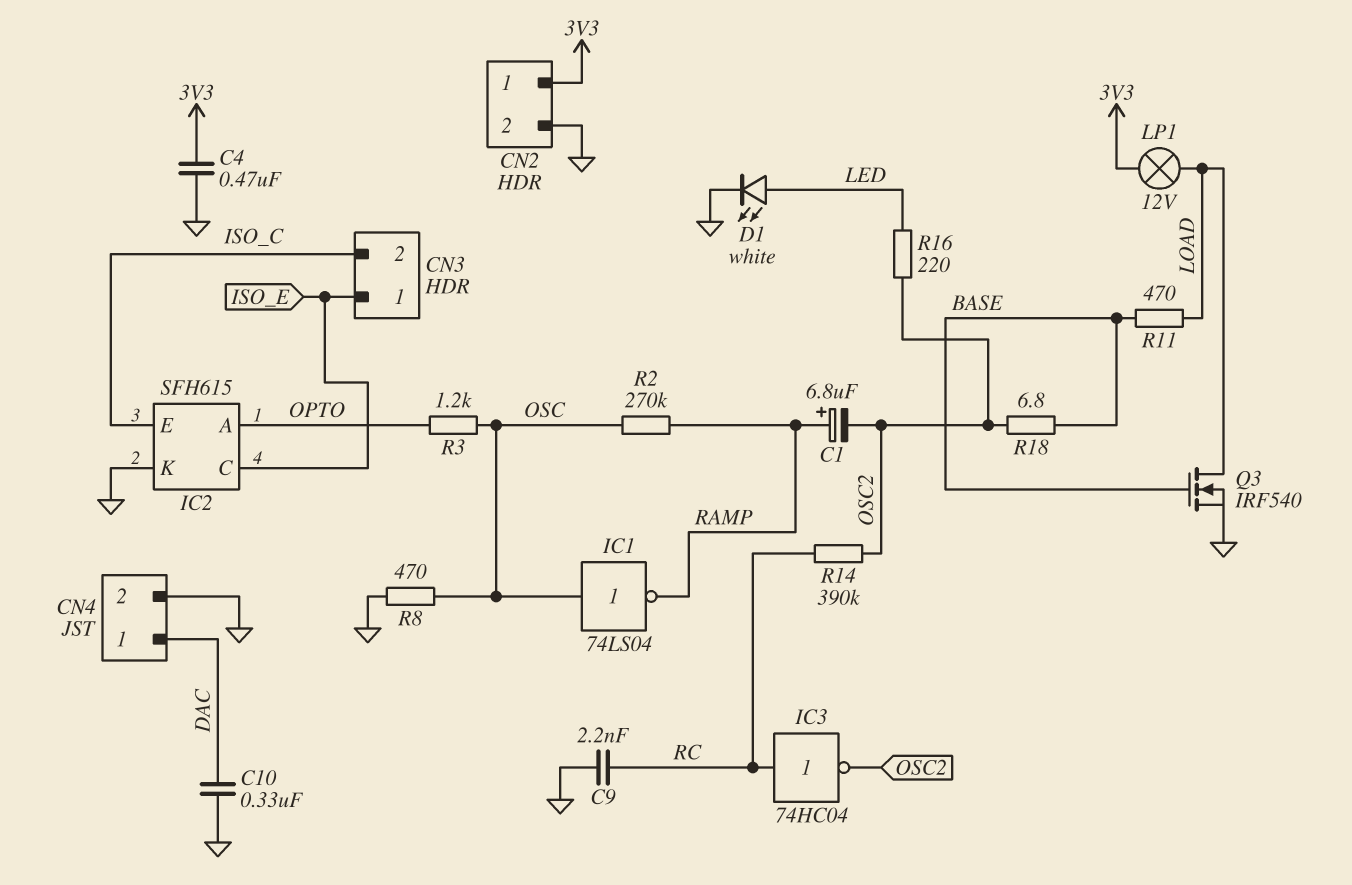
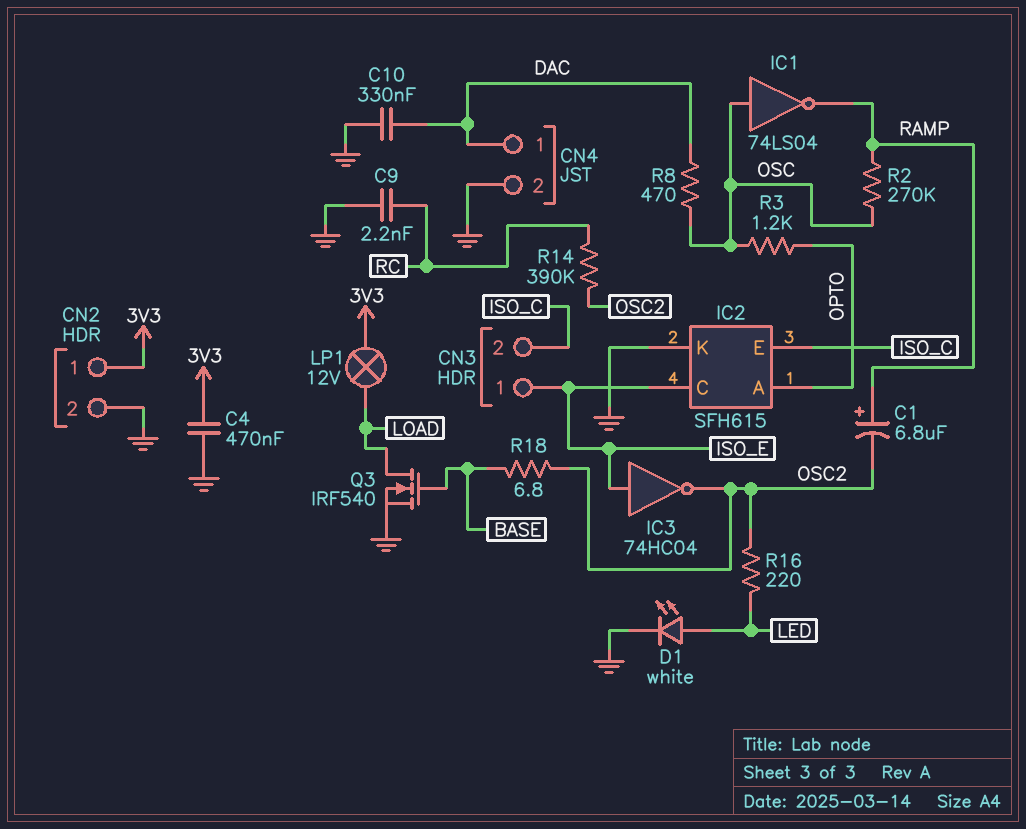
IC3: NOT 74HC04 (in RC, out OSC2) -> NOT 74HC04 (in ISO_E, out OSC2)
R8: 470 (GND, OSC) -> 470 (DAC, OSC)
R11: 470 (BASE, LOAD) -> none

